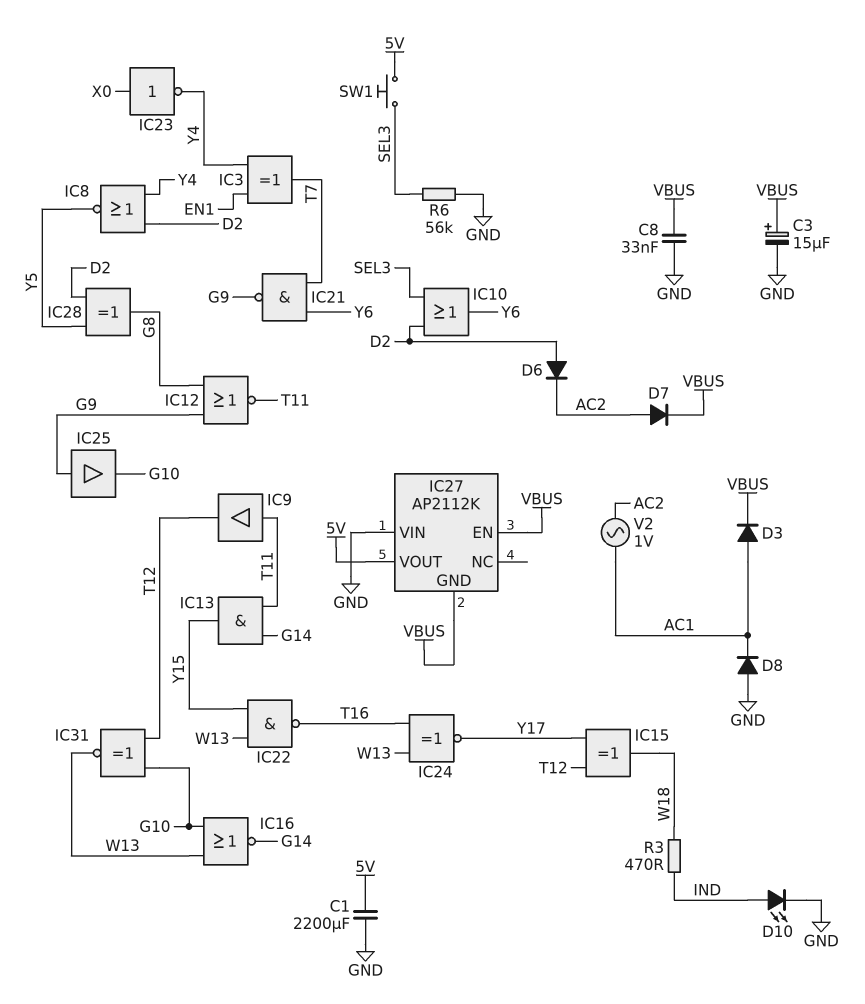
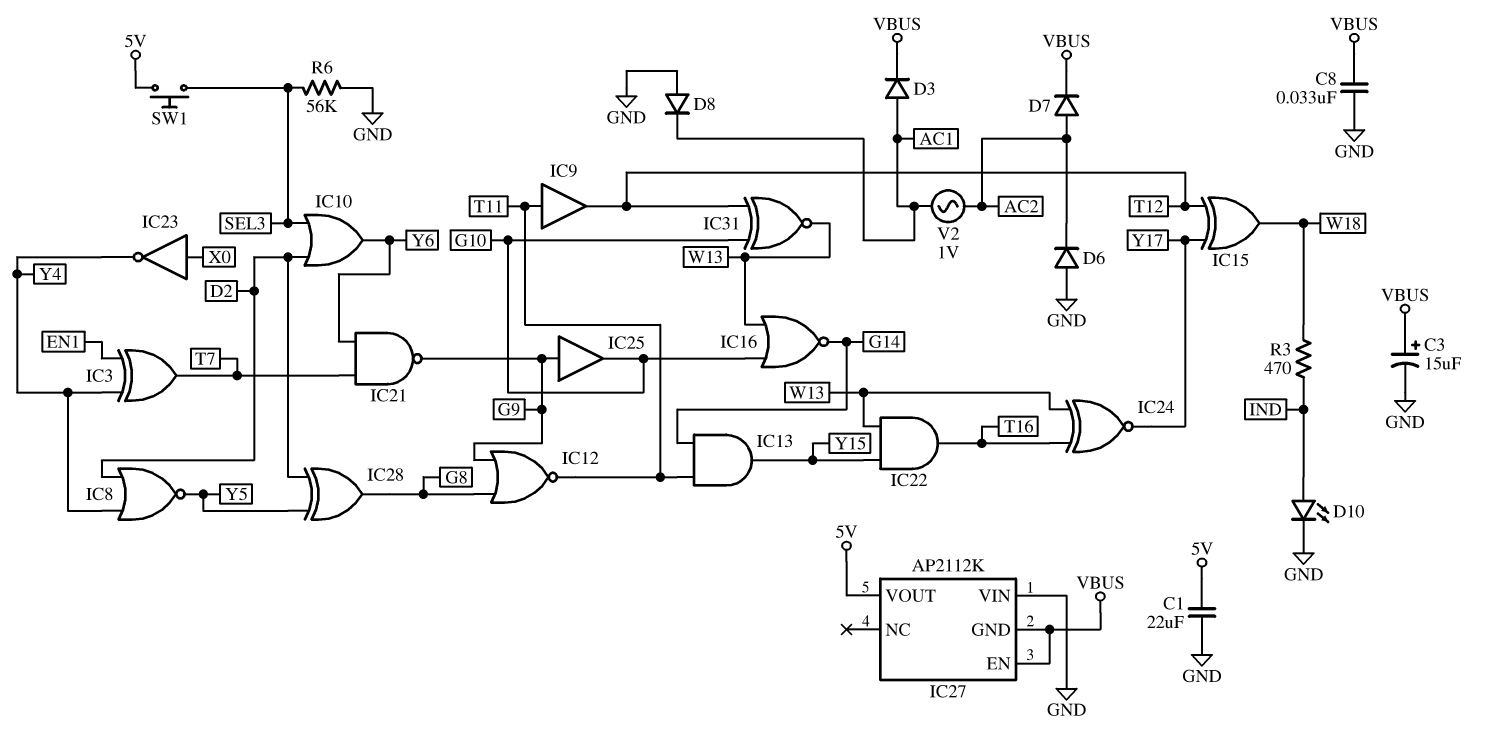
C1: 2200uF (5V, GND) -> 22uF (5V, GND)
D6: diode (A D2, K AC2) -> diode (A GND, K AC2)
IC22: NAND (in W13, in Y15, out T16) -> AND (in W13, in Y15, out T16)

